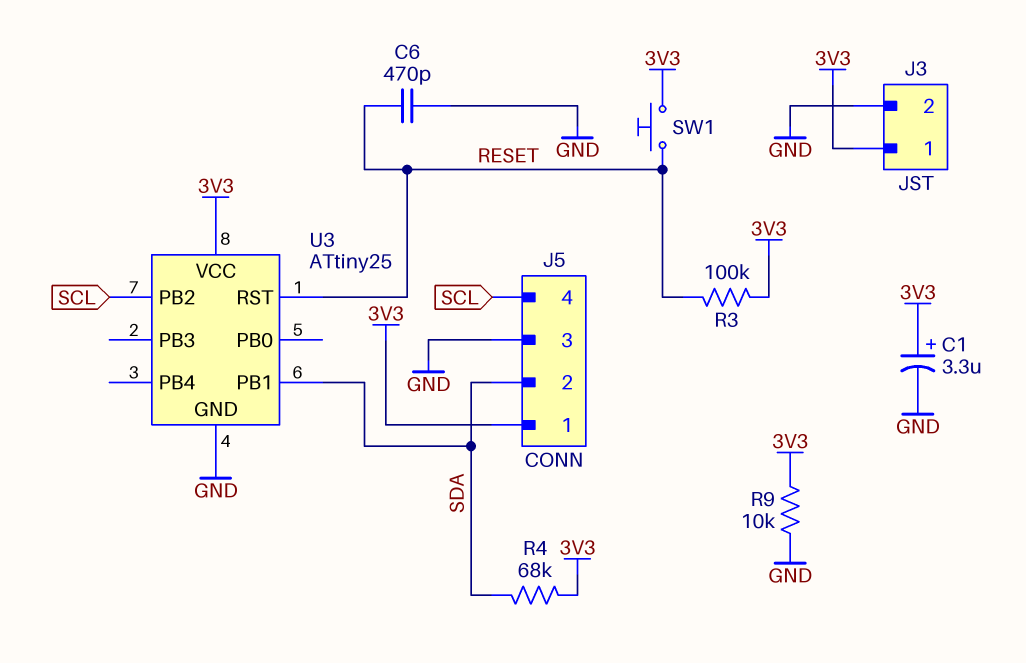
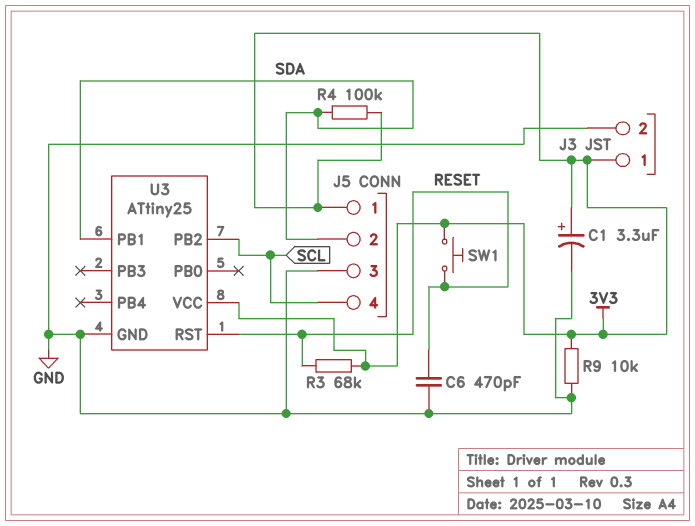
R3: 100k (3V3, RESET) -> 68k (3V3, RESET)
R4: 68k (3V3, SDA) -> 100k (3V3, SDA)

